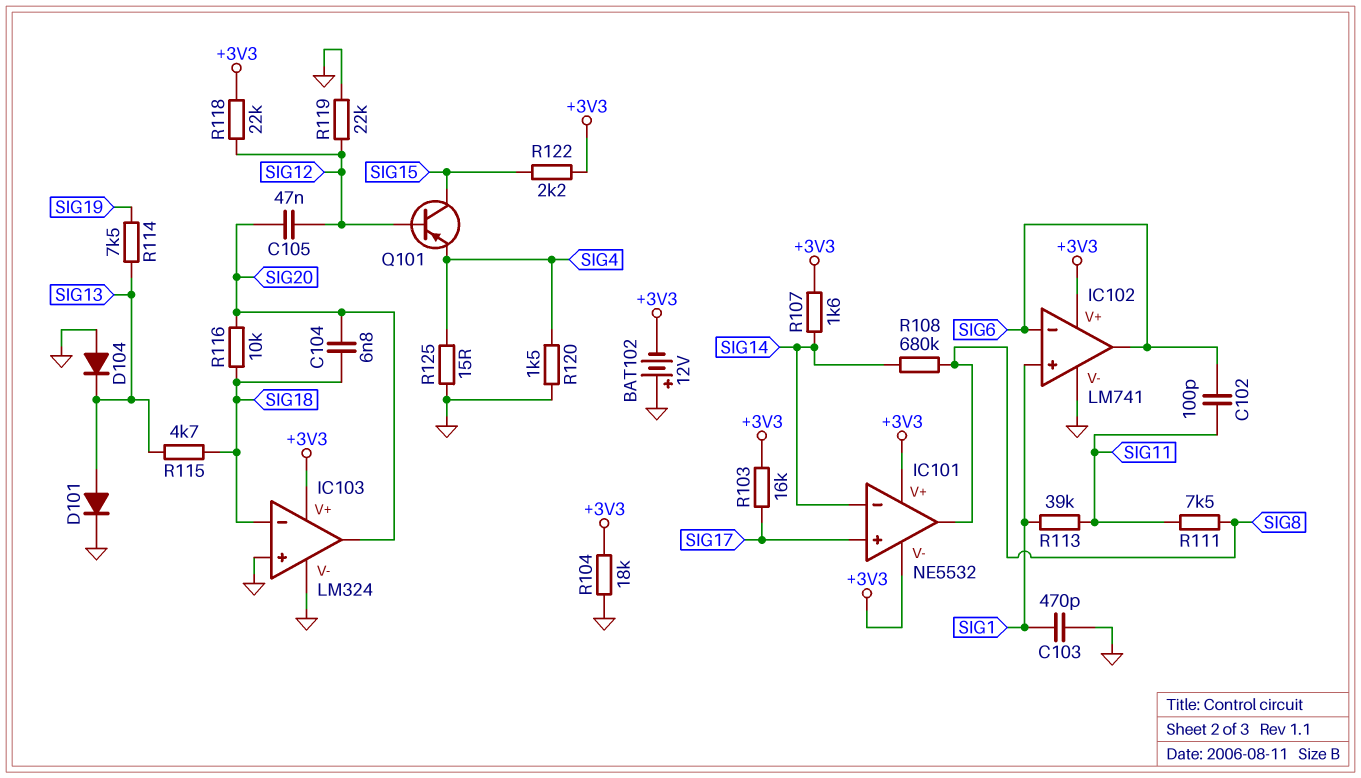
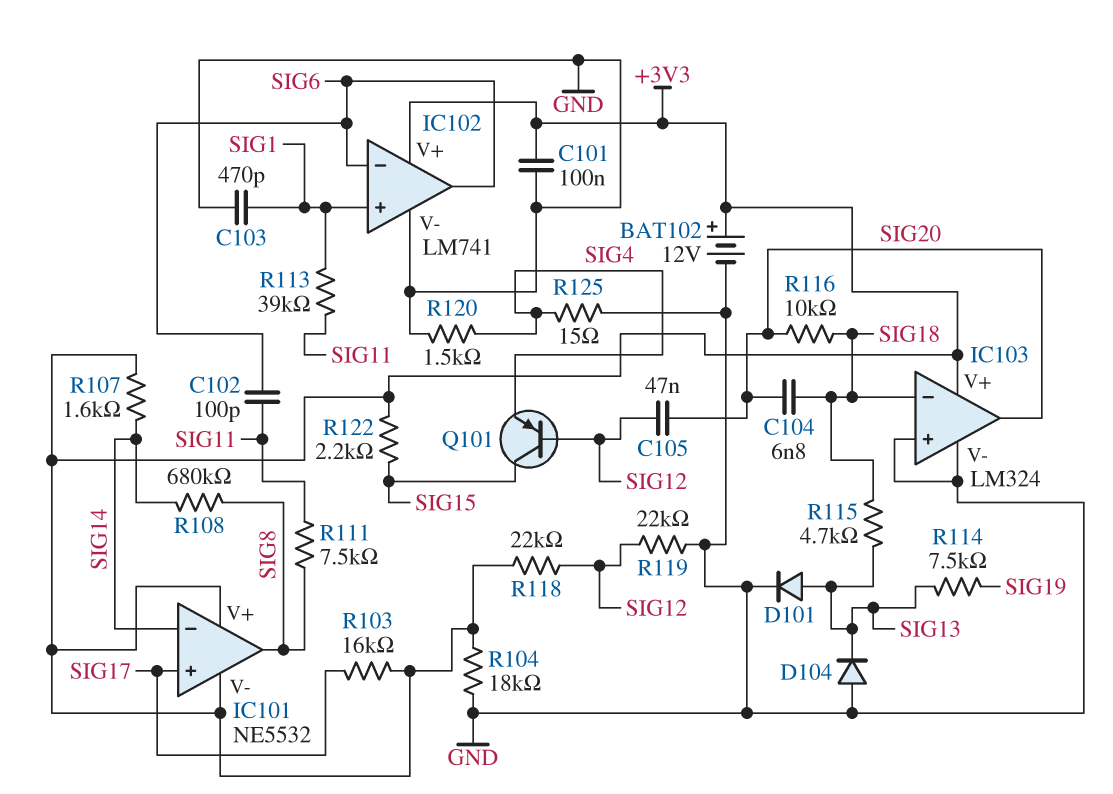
BAT102: 12V (plus GND, minus +3V3) -> 12V (plus +3V3, minus GND)
C101: none -> 100nF (+3V3, GND)

